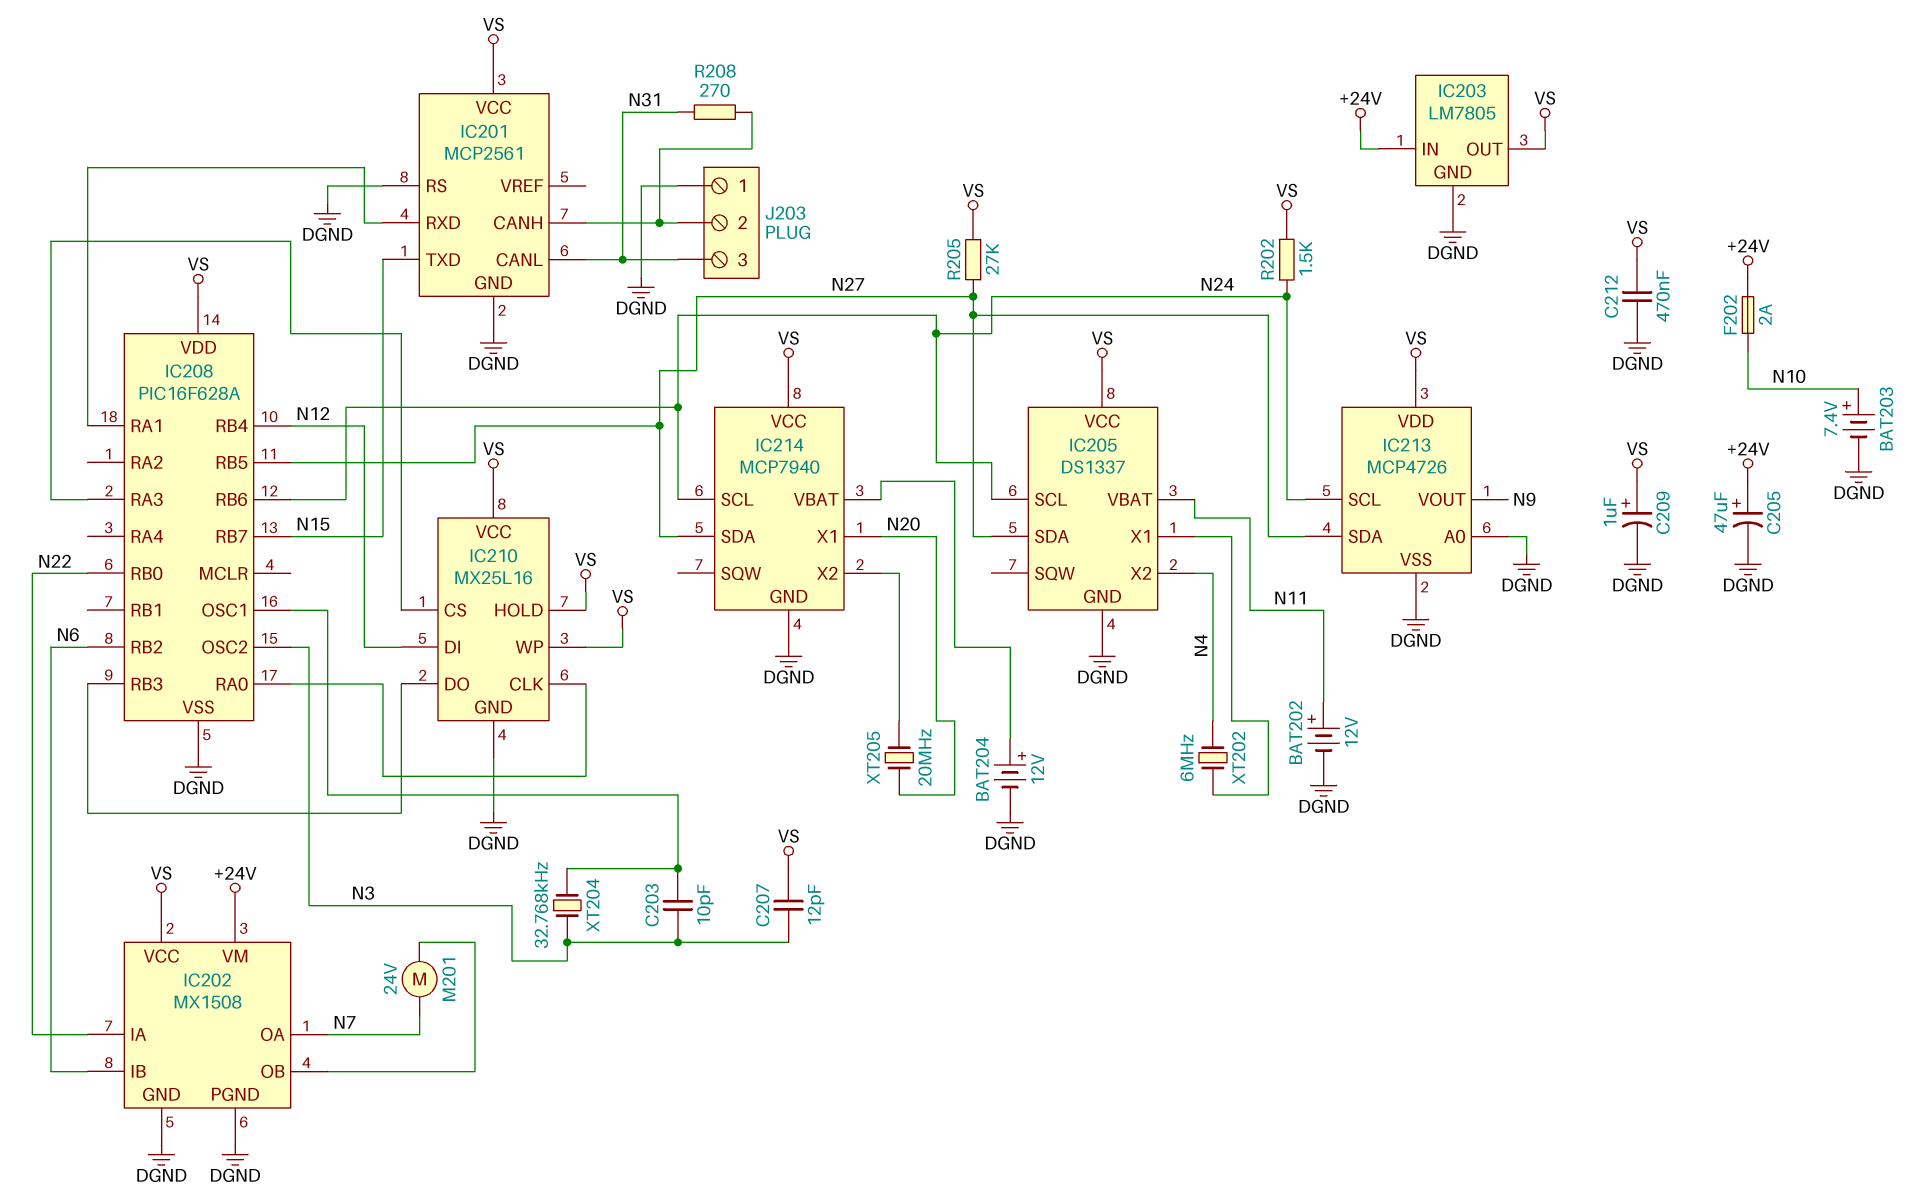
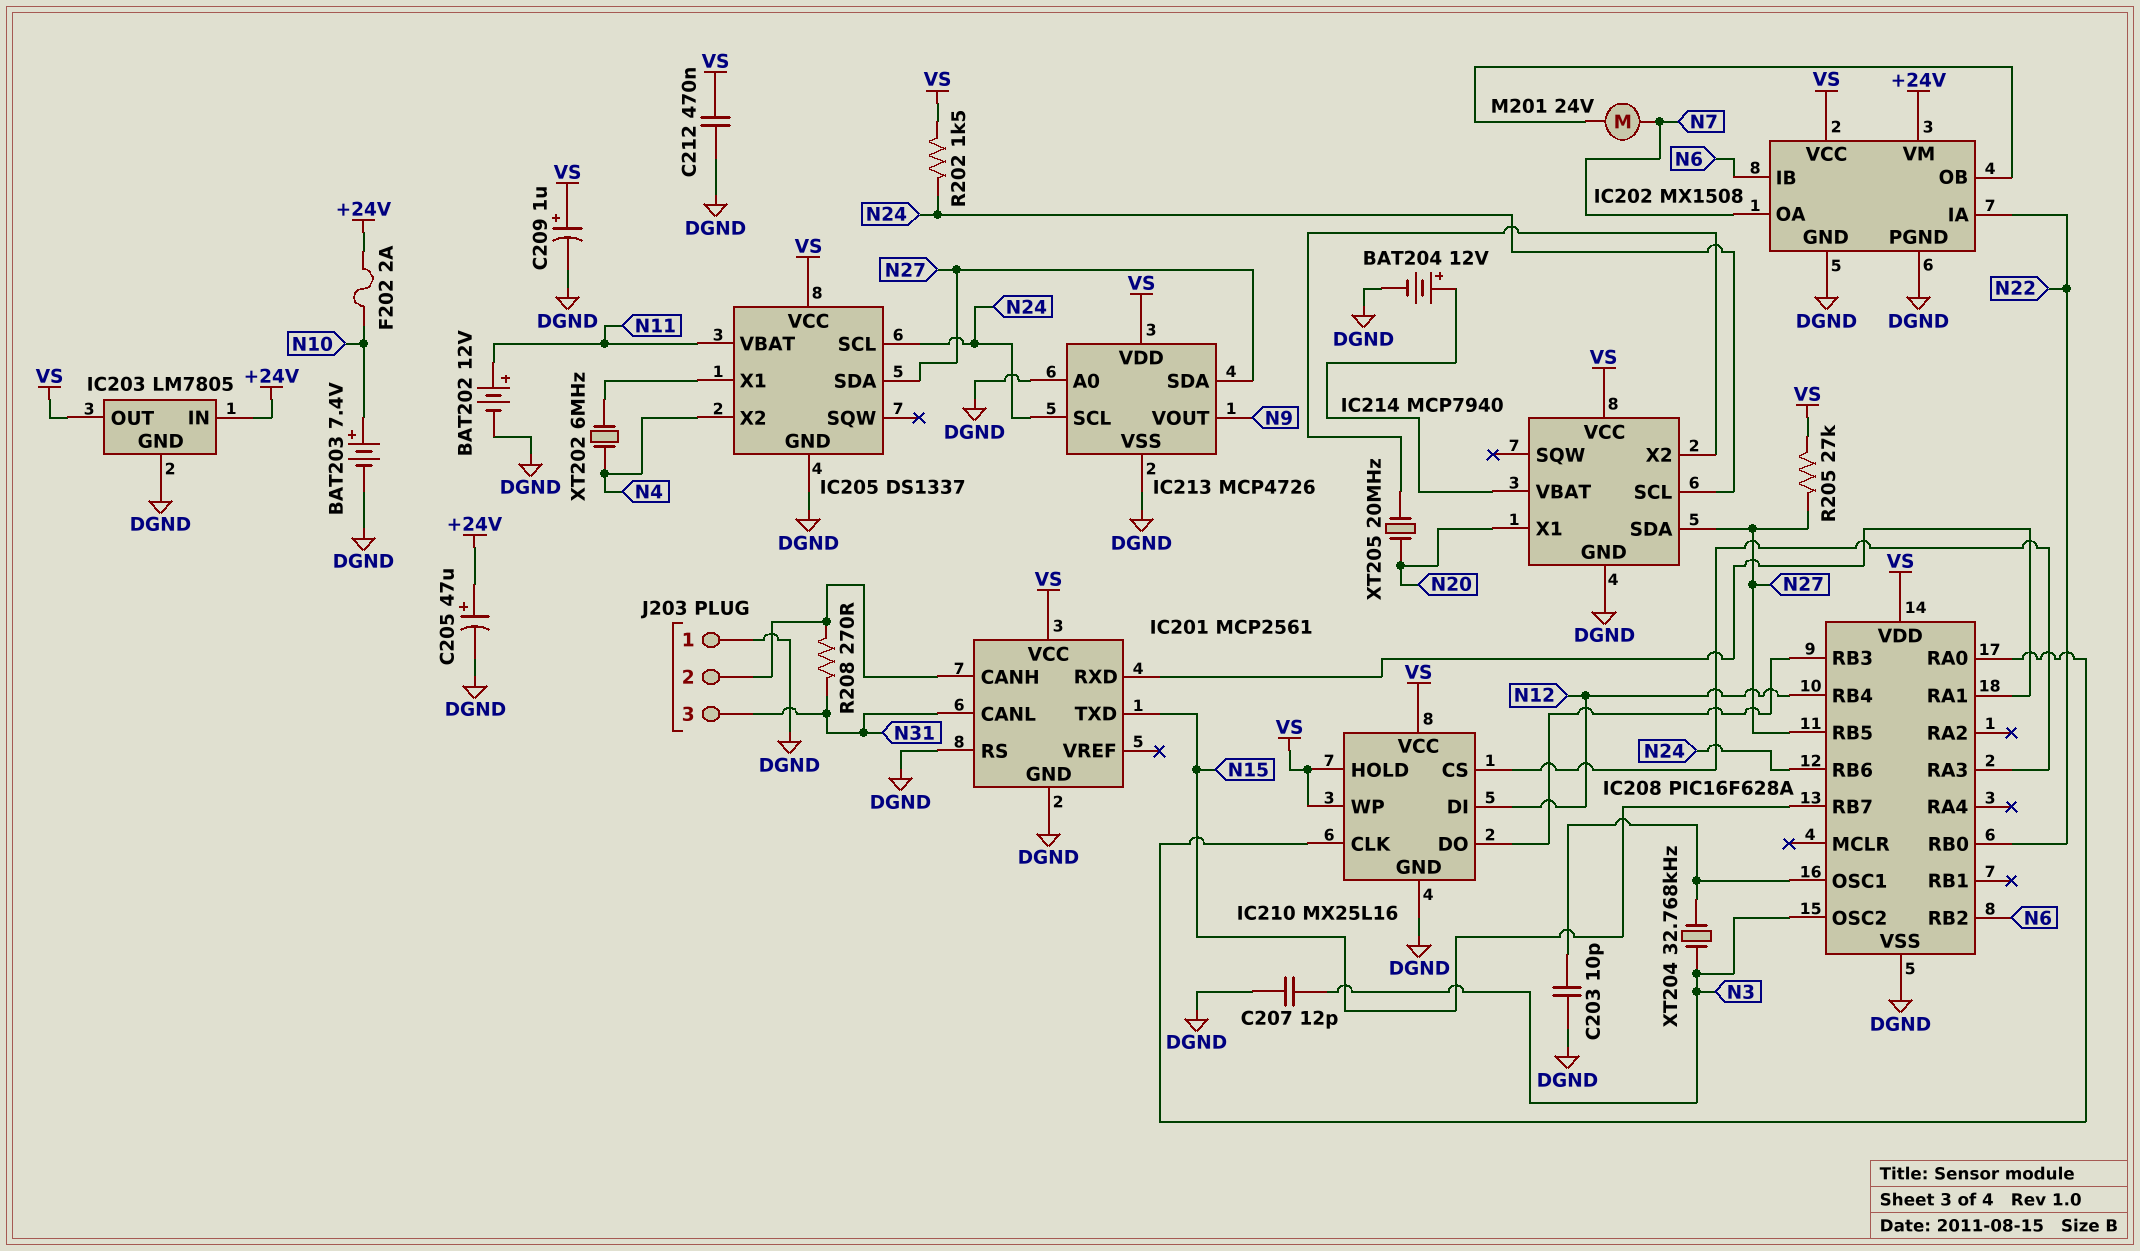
C203: 10pF (IC208/OSC1, N3) -> 10pF (DGND, IC208/OSC1)
C207: 12pF (N3, VS) -> 12pF (DGND, N3)

